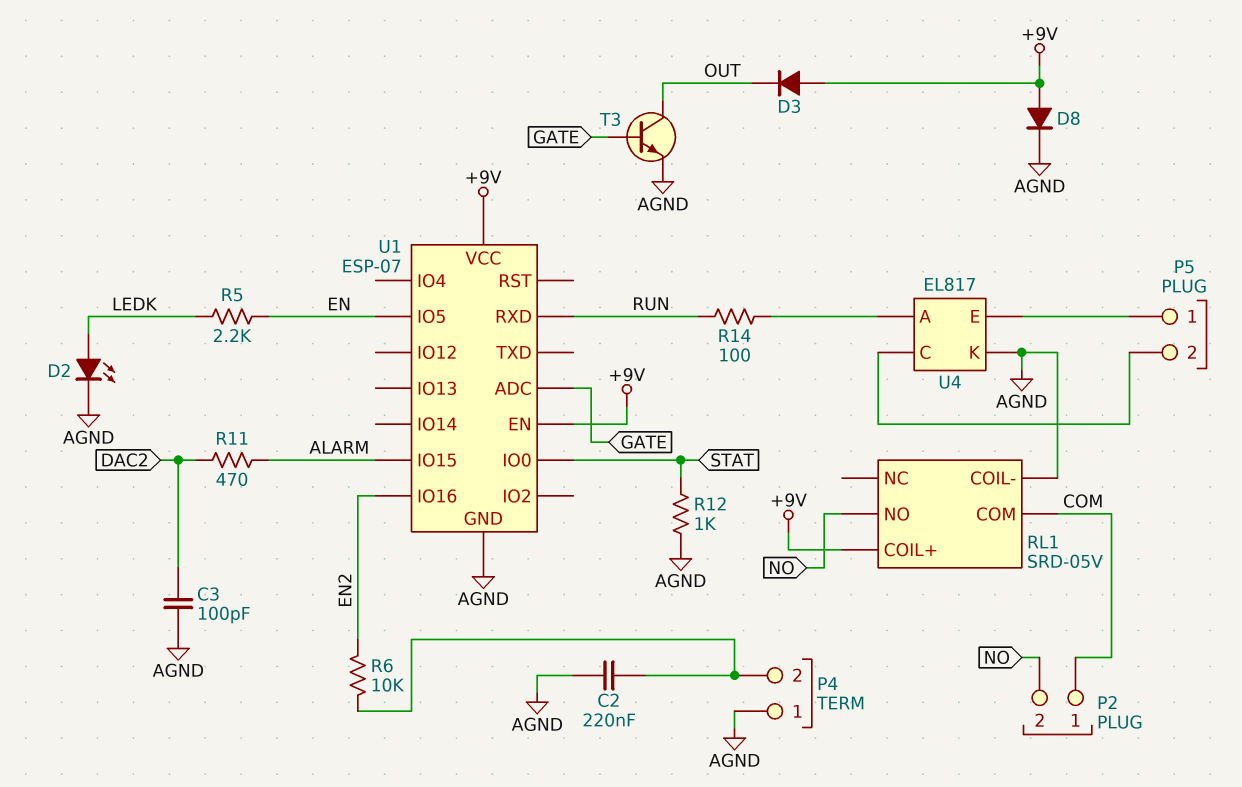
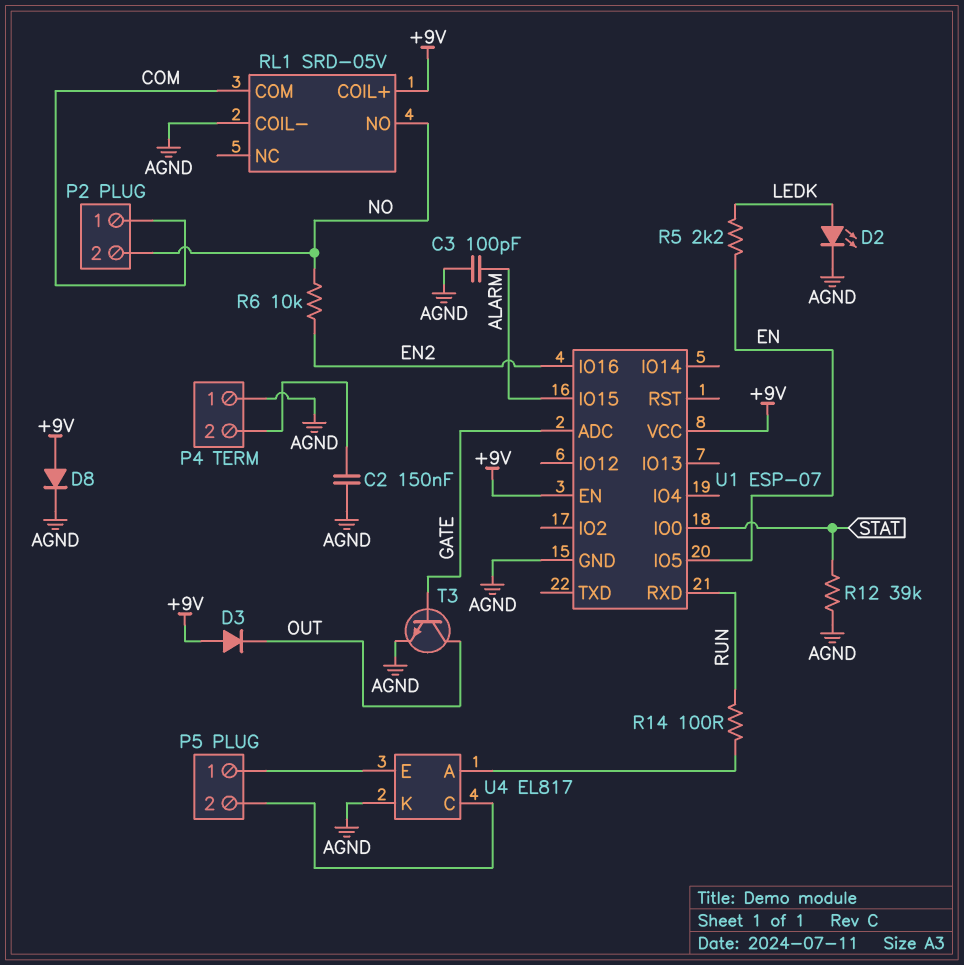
C2: 220nF (AGND, P4/2) -> 150nF (AGND, P4/2)
C3: 100pF (AGND, DAC2) -> 100pF (AGND, ALARM)
R6: 10k (EN2, P4/2) -> 10k (EN2, NO)
R11: 470 (ALARM, DAC2) -> none
R12: 1k (AGND, STAT) -> 39k (AGND, STAT)

